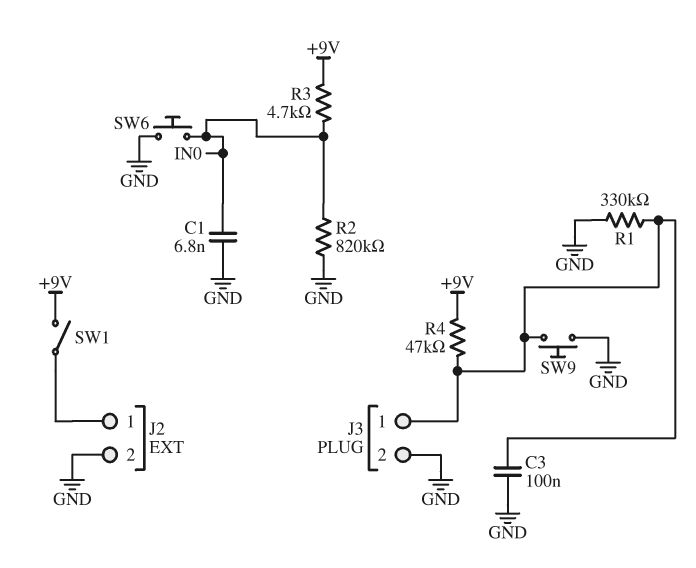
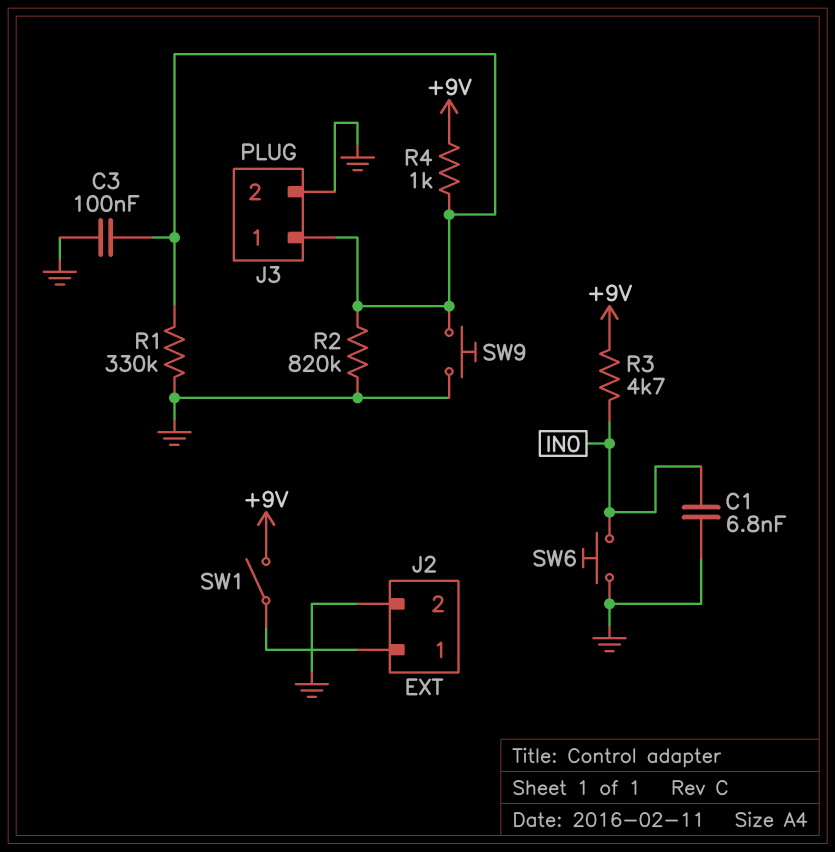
R2: 820k (GND, IN0) -> 820k (GND, J3/1)
R4: 47k (+9V, J3/1) -> 1k (+9V, J3/1)

